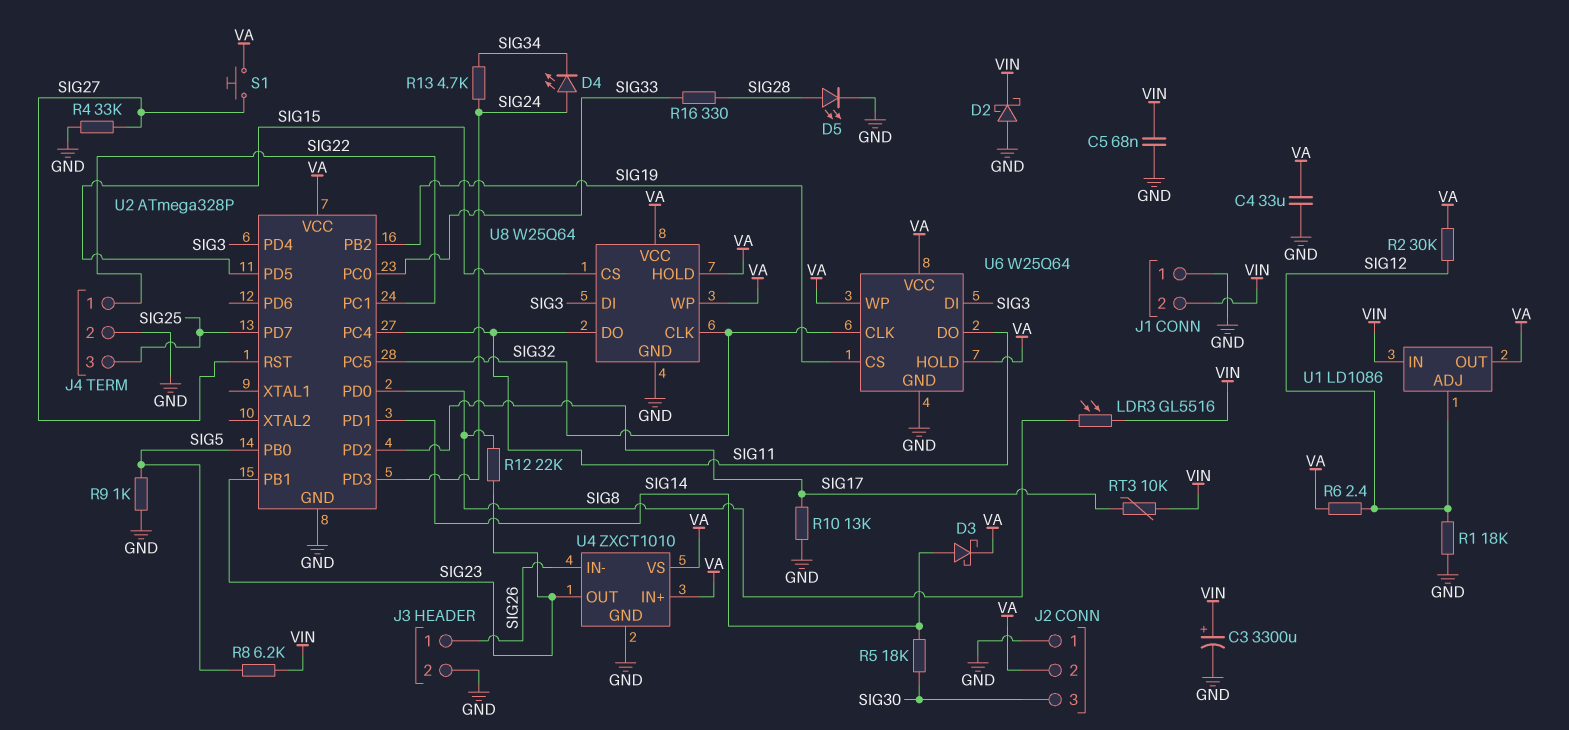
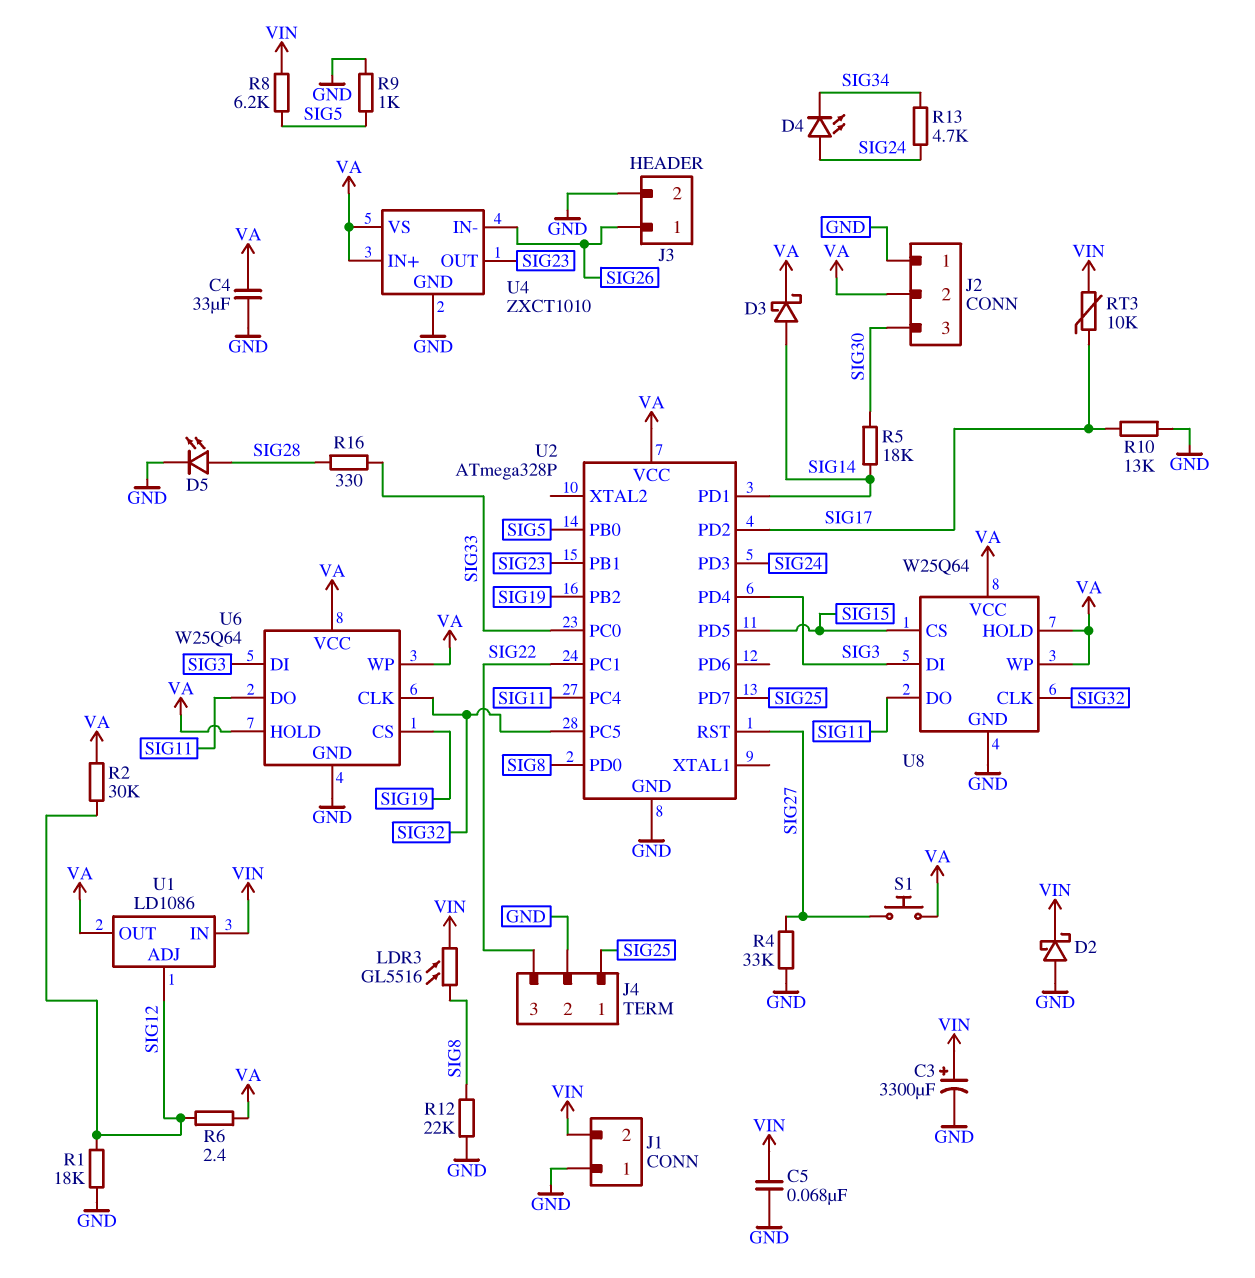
J4 pin 1: SIG22 -> SIG25
J4 pin 3: SIG25 -> SIG22
R12: 22k (SIG8, SIG23) -> 22k (GND, SIG8)

